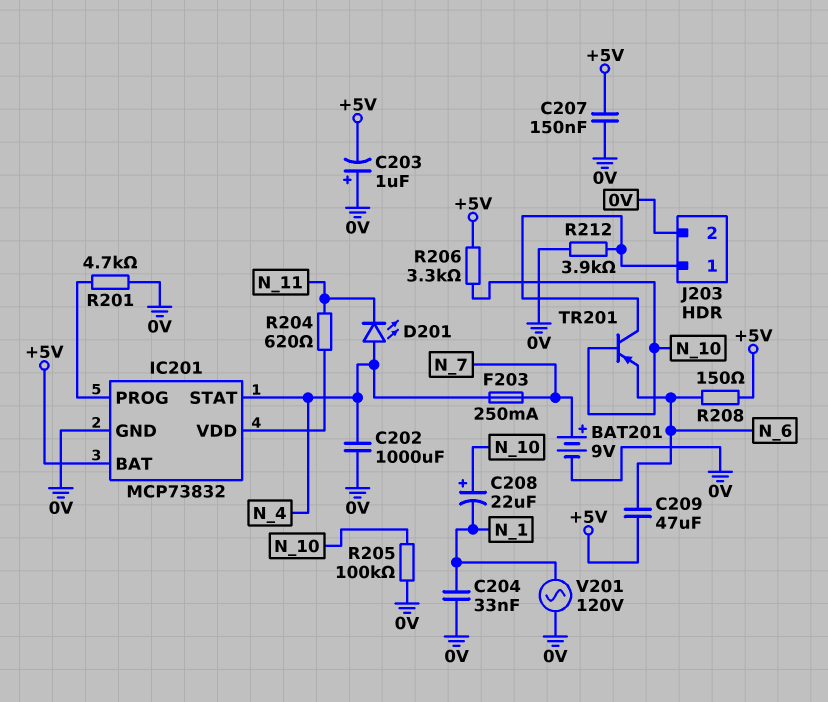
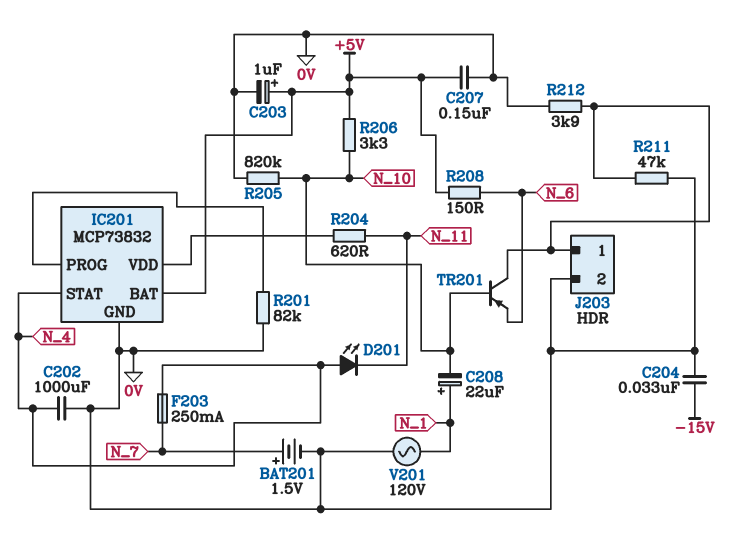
BAT201: 9V (plus N_7, minus 0V) -> 1.5V (plus N_7, minus 0V)
C203: 1uF (plus 0V, minus +5V) -> 1uF (plus +5V, minus 0V)
C204: 33nF (0V, N_1) -> 33nF (-15V, 0V)
C208: 22uF (plus N_10, minus N_1) -> 22uF (plus N_1, minus N_10)
C209: 47uF (+5V, N_6) -> none
R201: 4.7k (0V, IC201/PROG) -> 82k (0V, IC201/PROG)
R205: 100k (0V, N_10) -> 820k (0V, N_10)
R211: none -> 47k (0V, J203/1)

